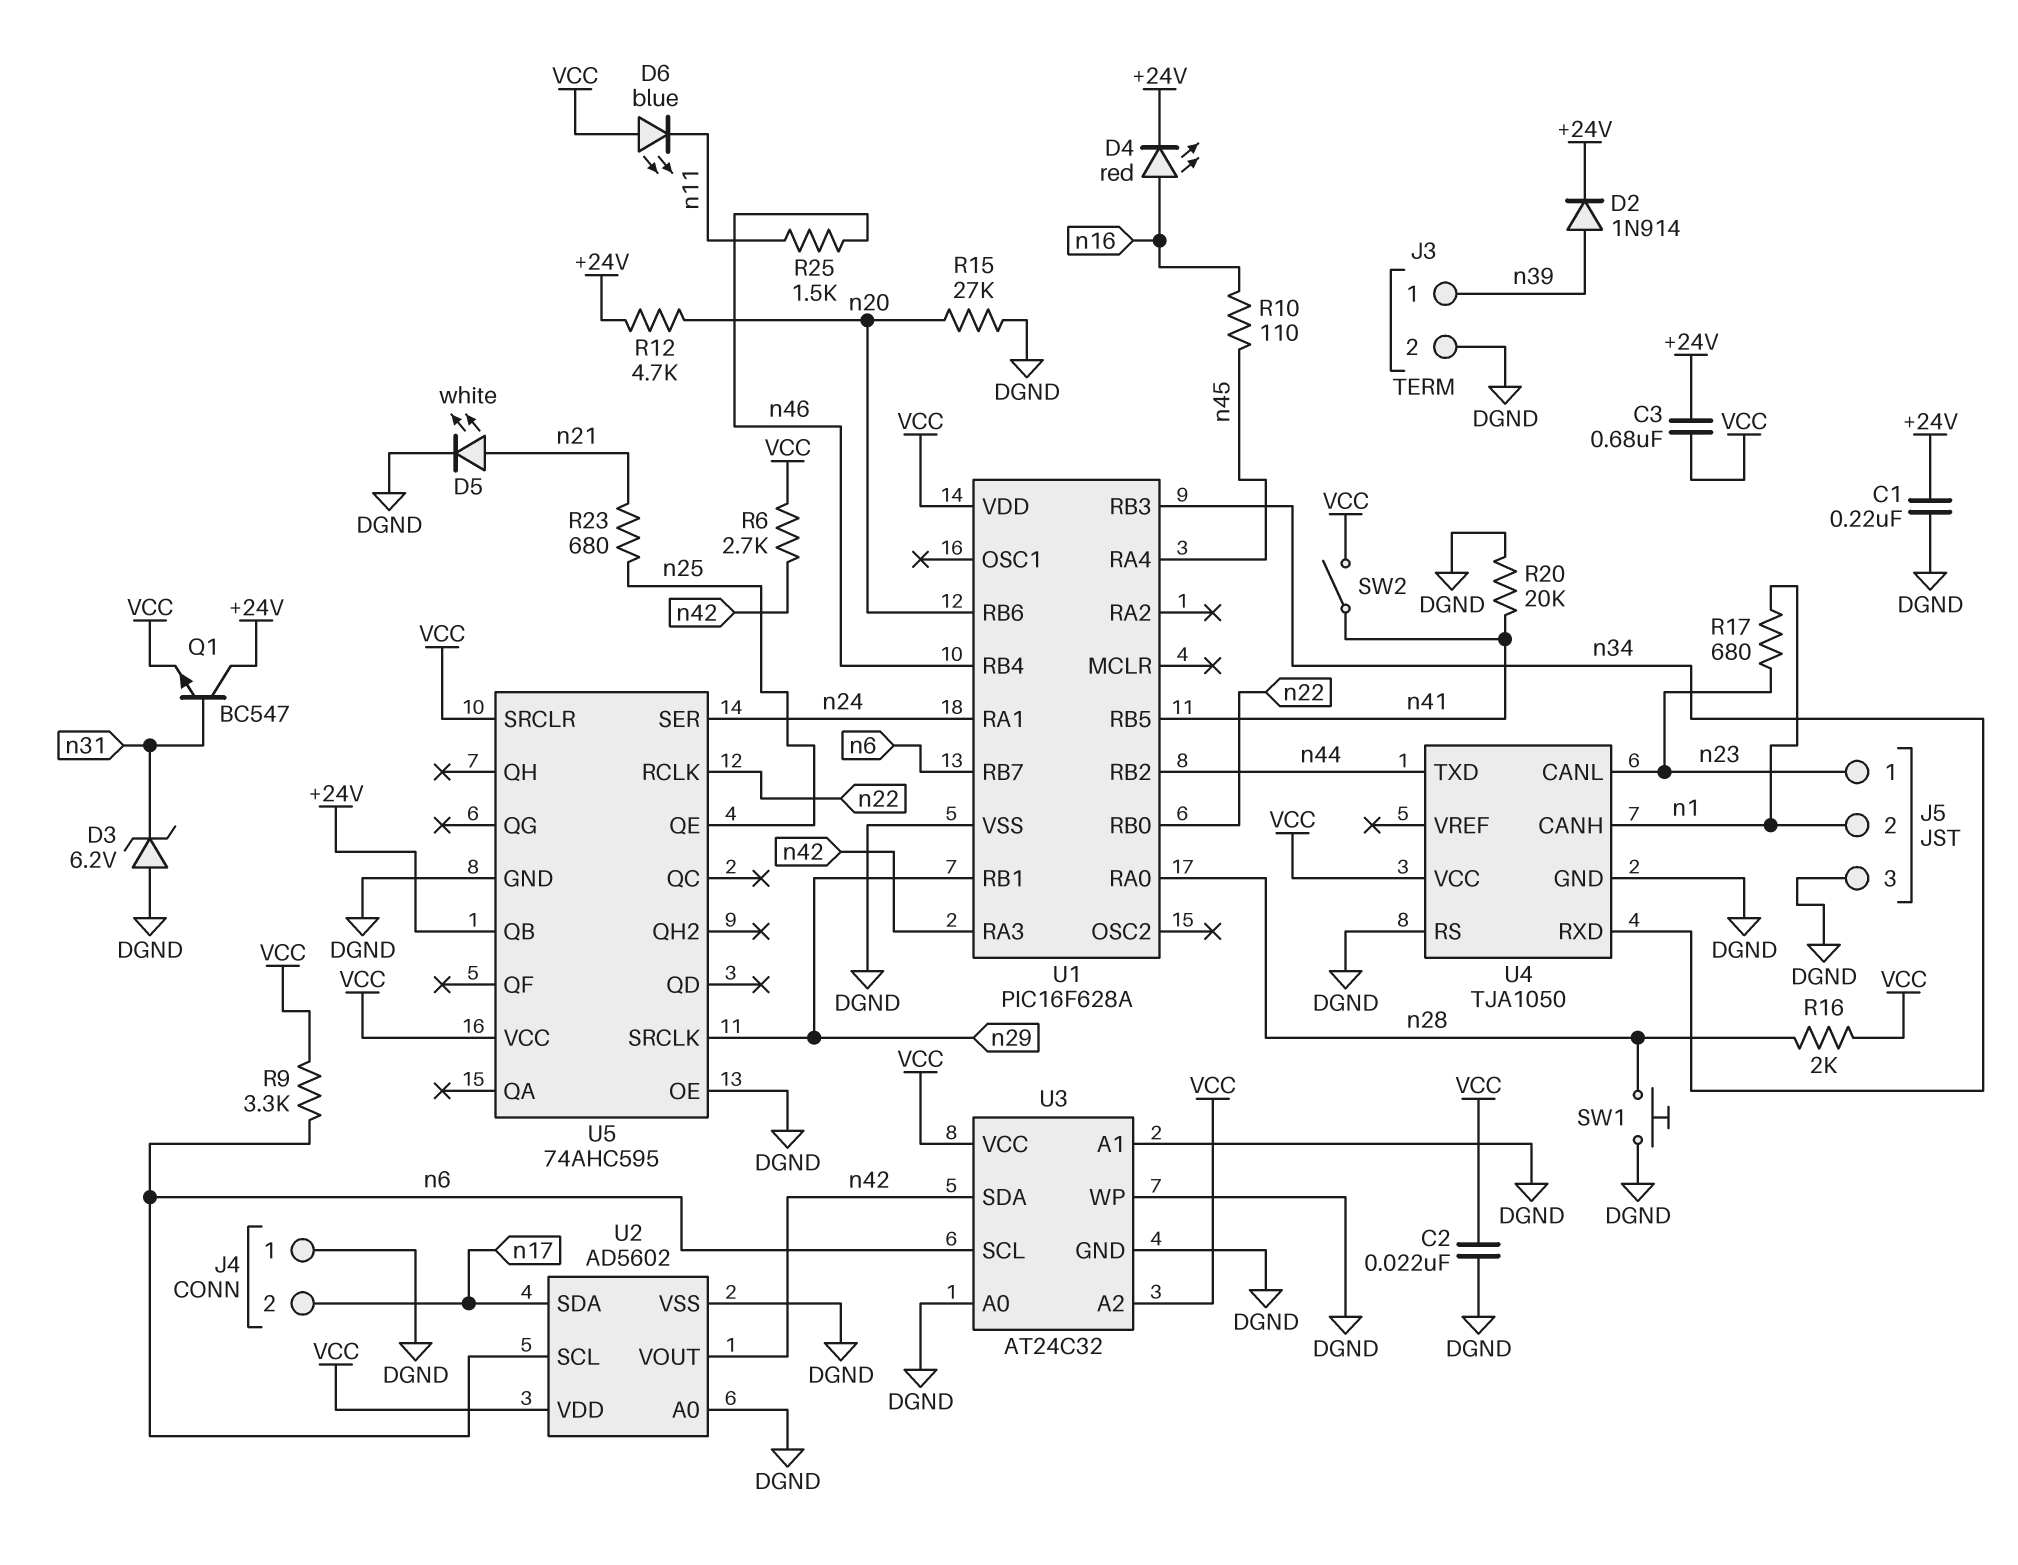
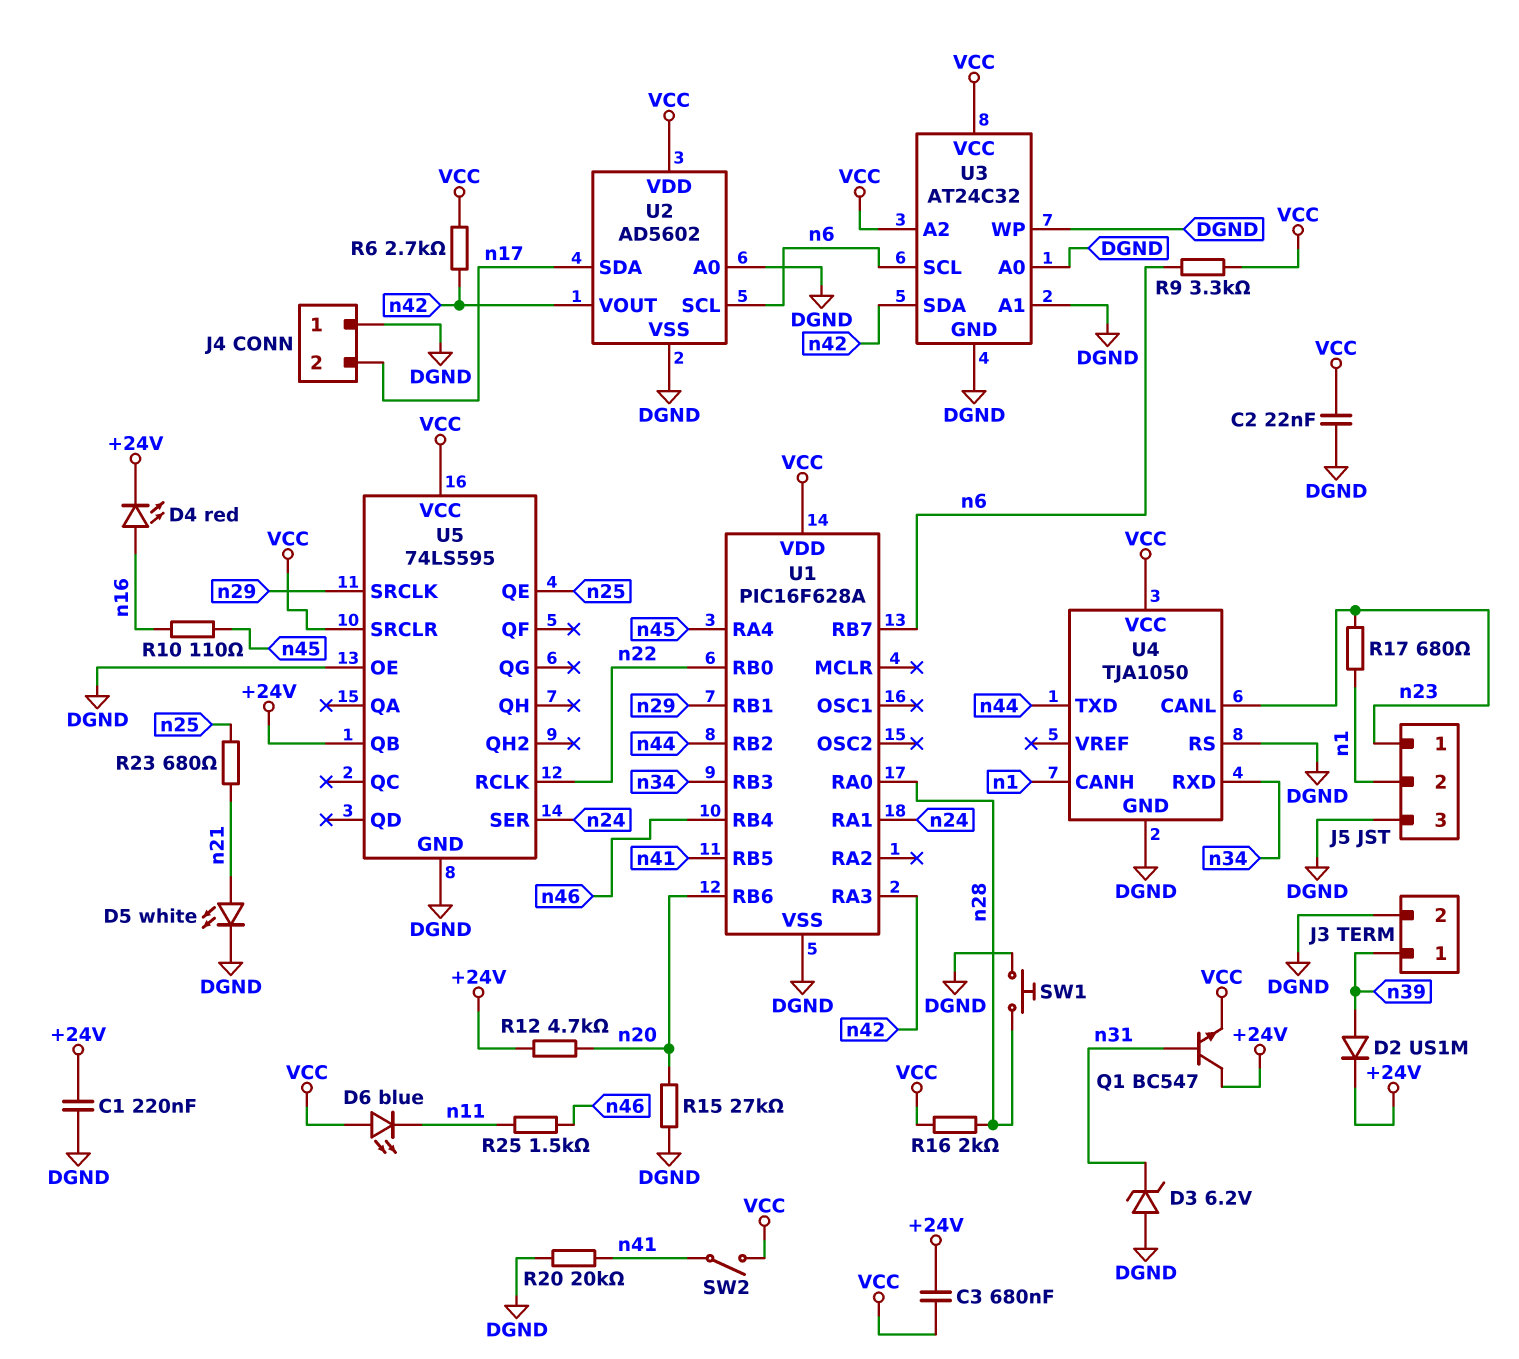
D2: diode 1N914 (A n39, K +24V) -> diode US1M (A n39, K +24V)
U5: 74AHC595 -> 74LS595

